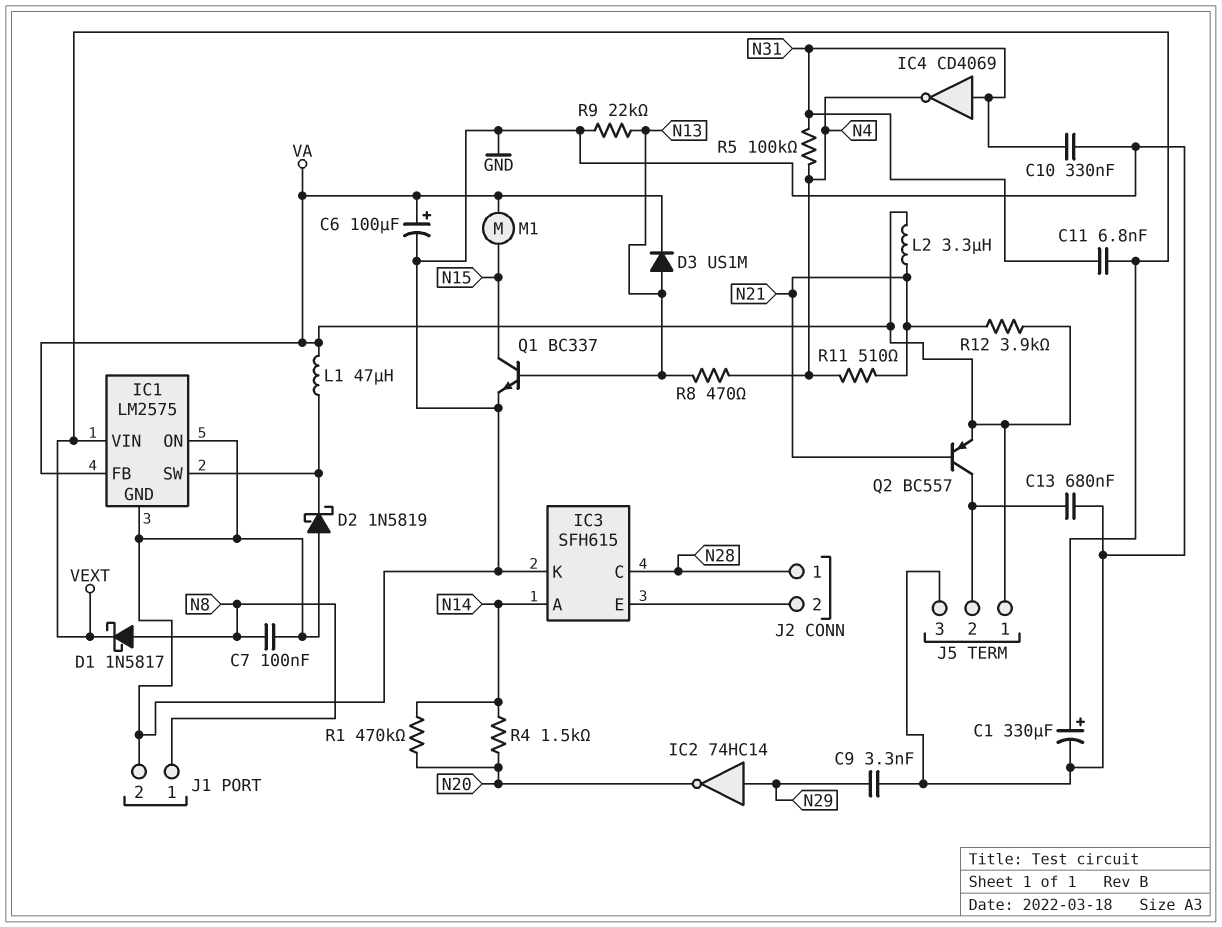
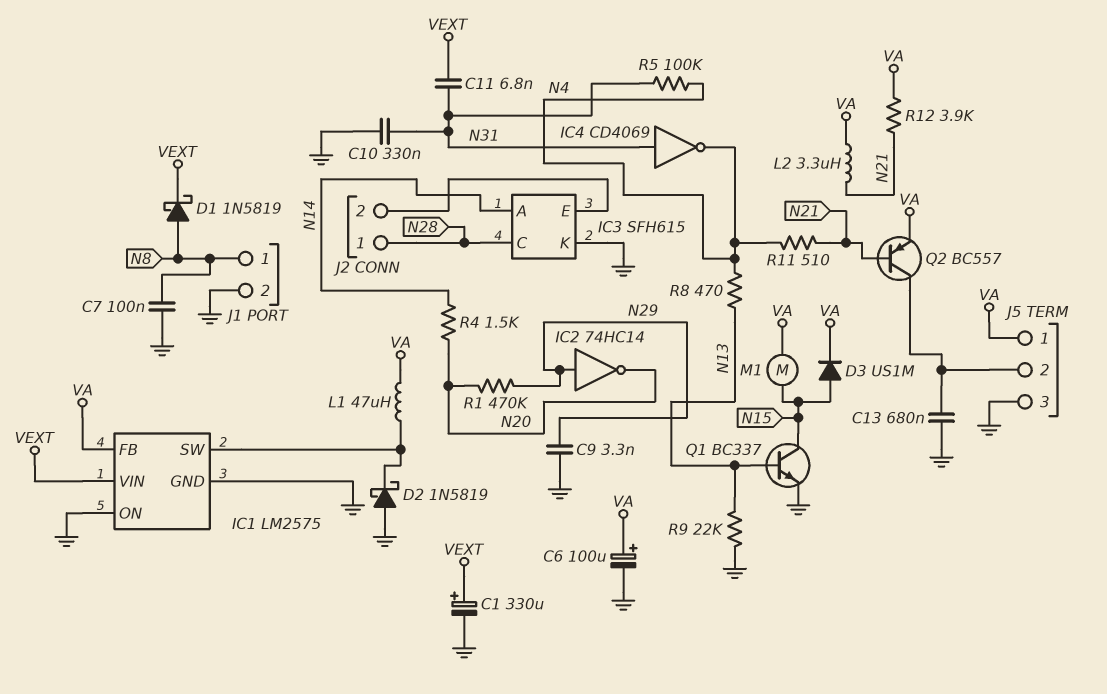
D1: schottky 1N5817 (A N8, K VEXT) -> schottky 1N5819 (A N8, K VEXT)
D3: diode US1M (A N13, K VA) -> diode US1M (A N15, K VA)
R1: 470k (N14, N20) -> 470k (N20, N29)

